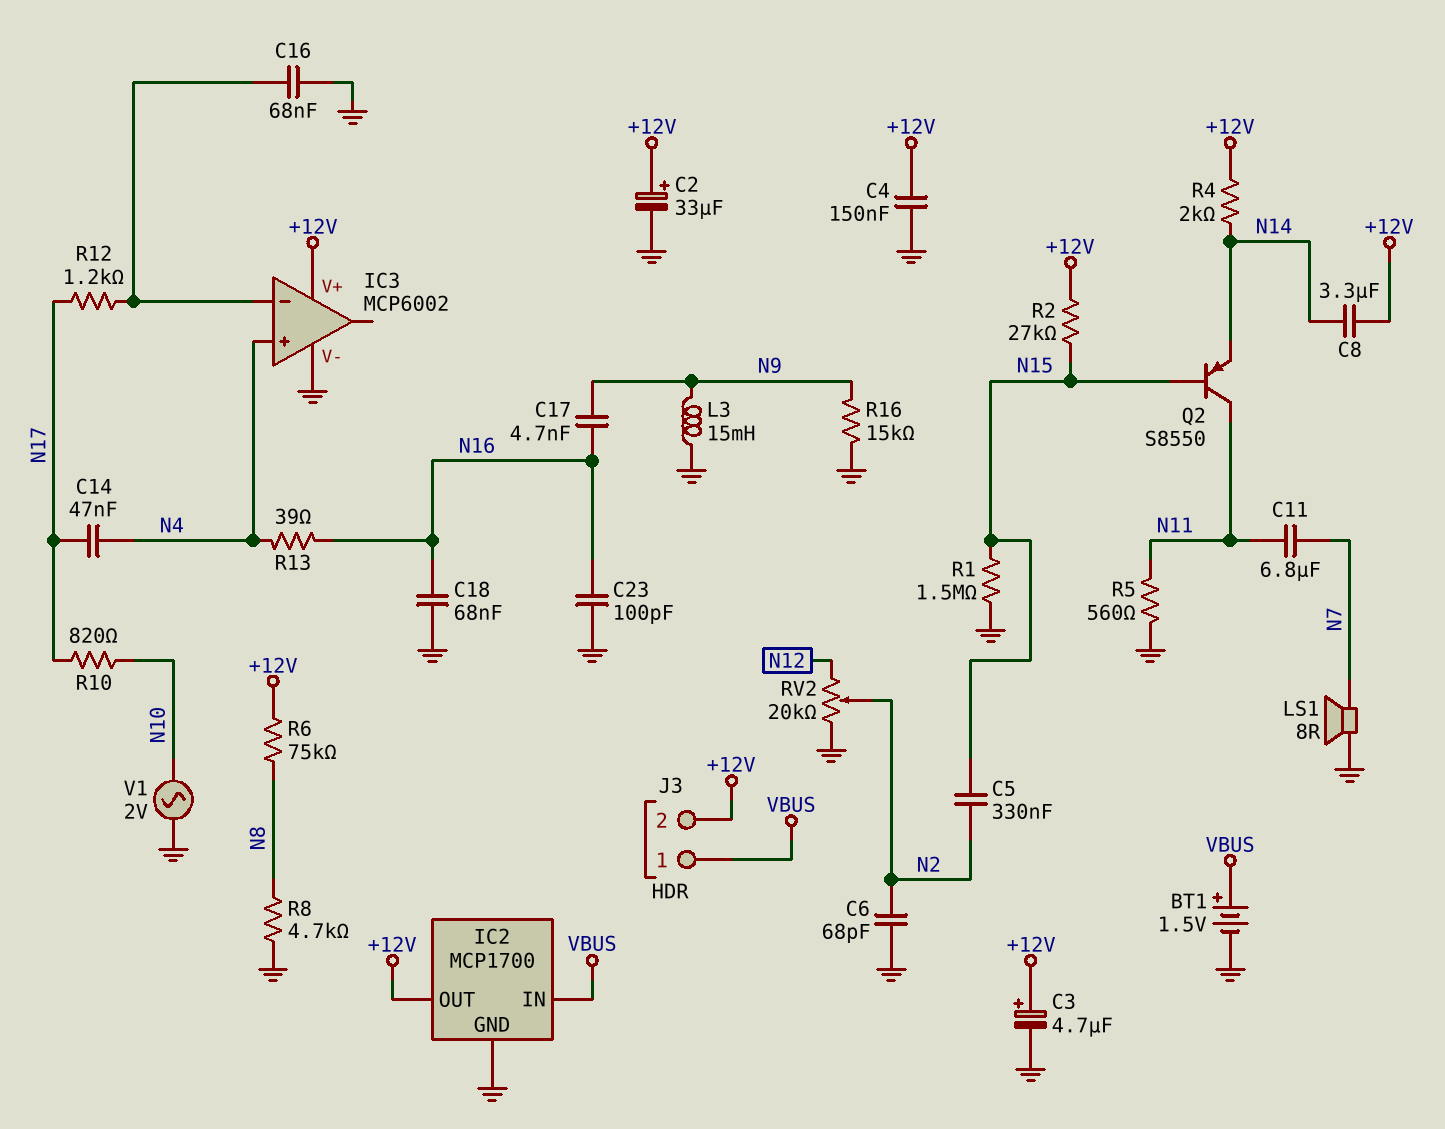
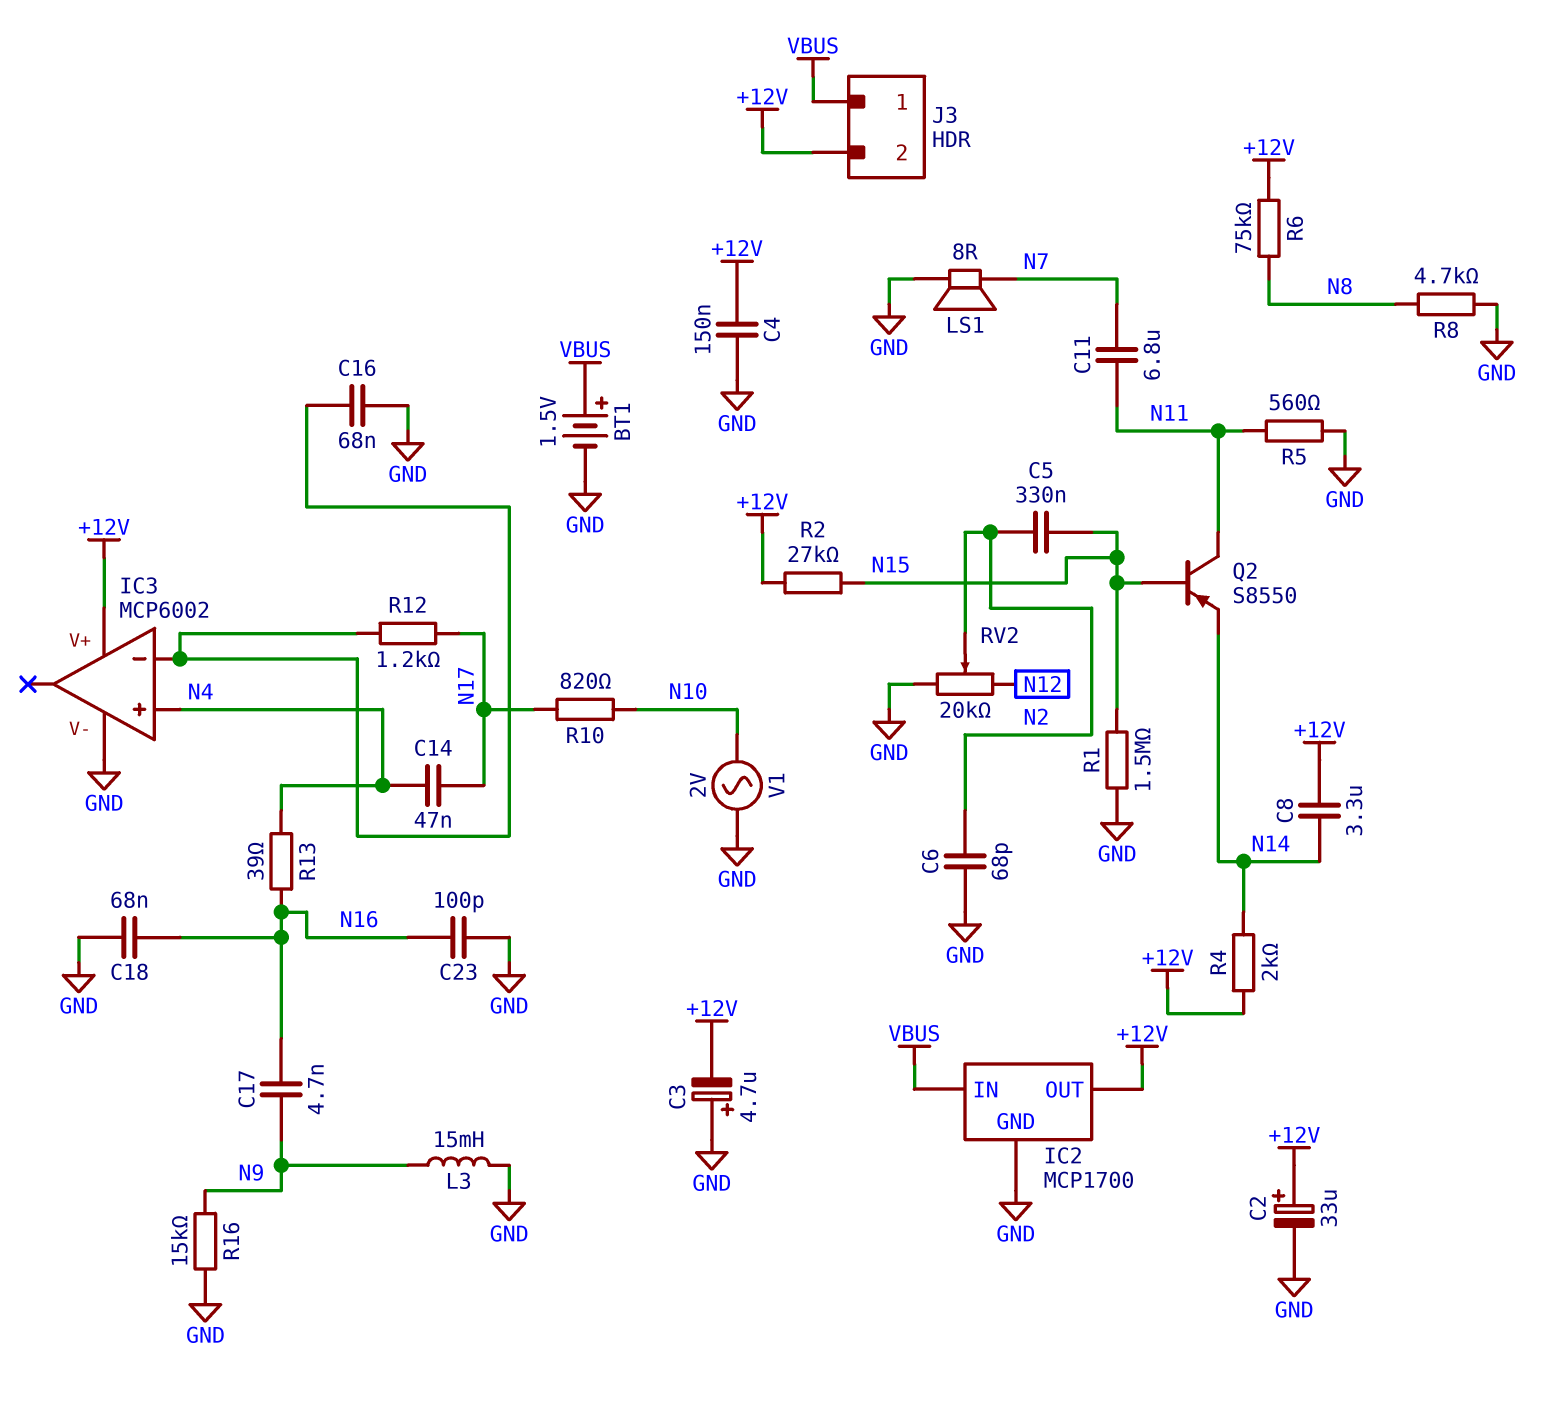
C3: 4.7uF (plus +12V, minus GND) -> 4.7uF (plus GND, minus +12V)

